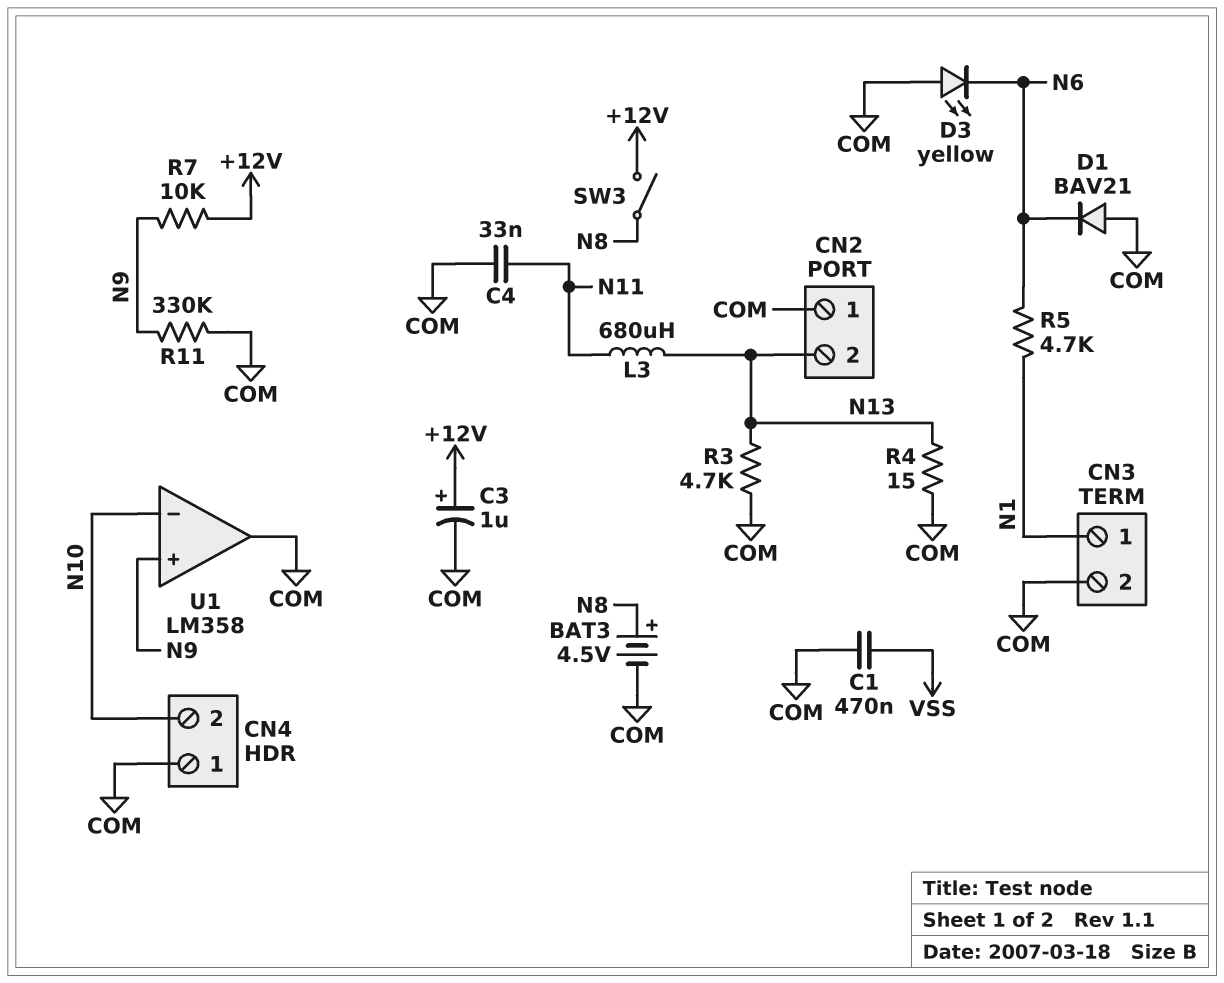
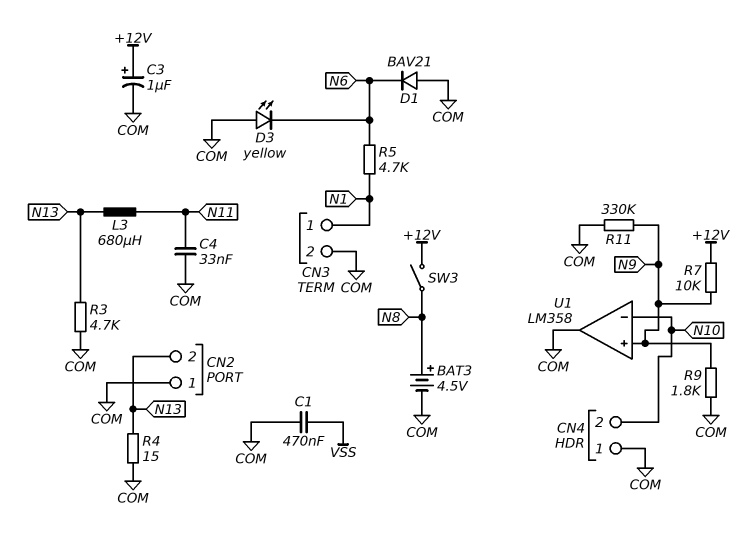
R9: none -> 1.8k (COM, N9)

